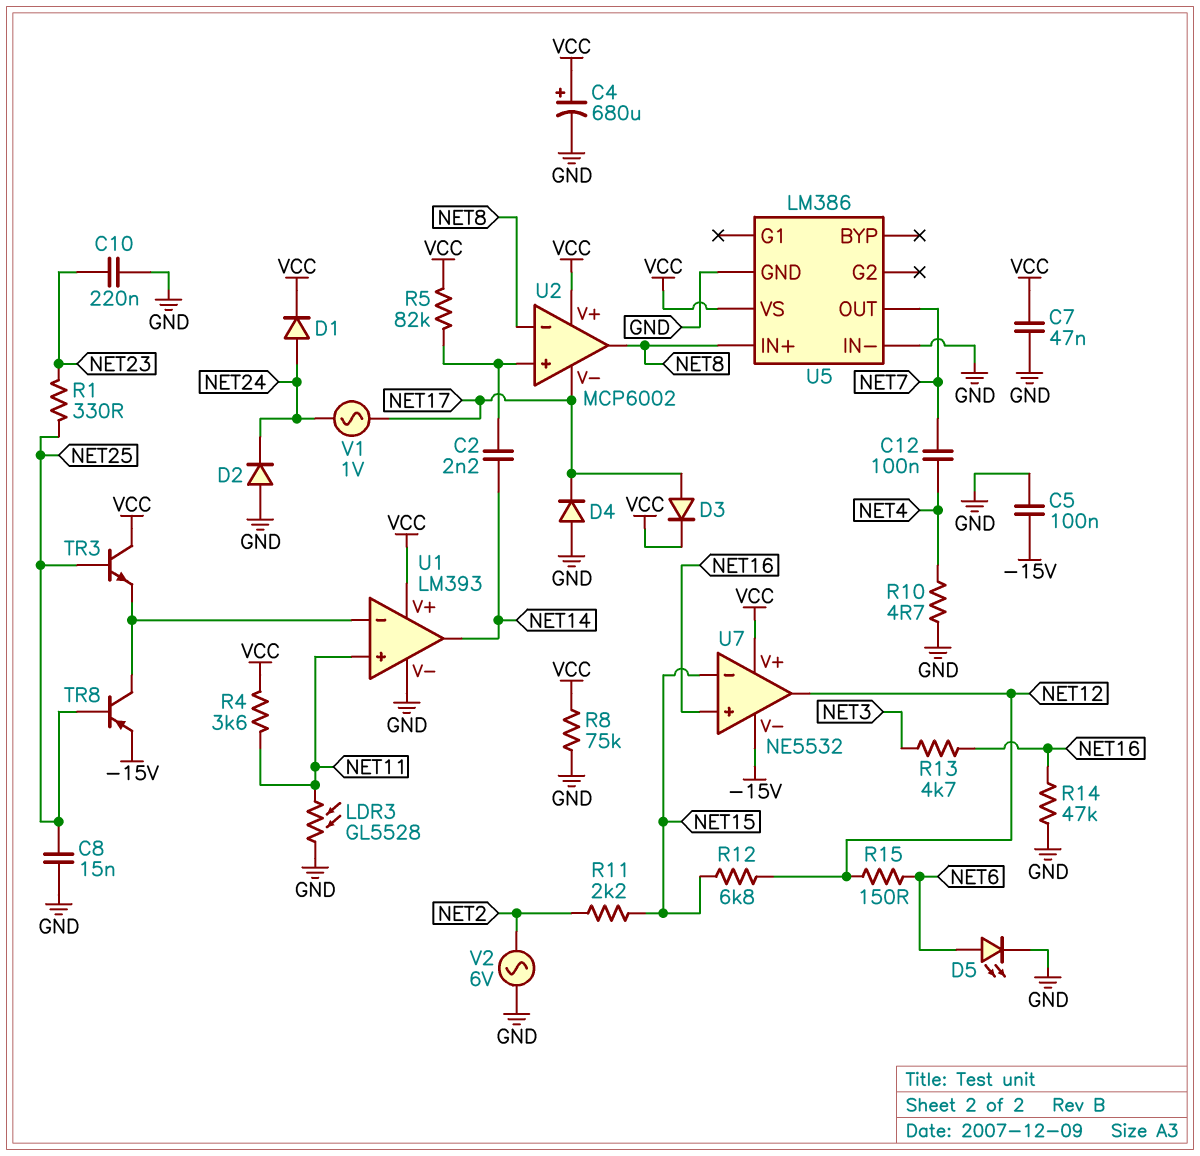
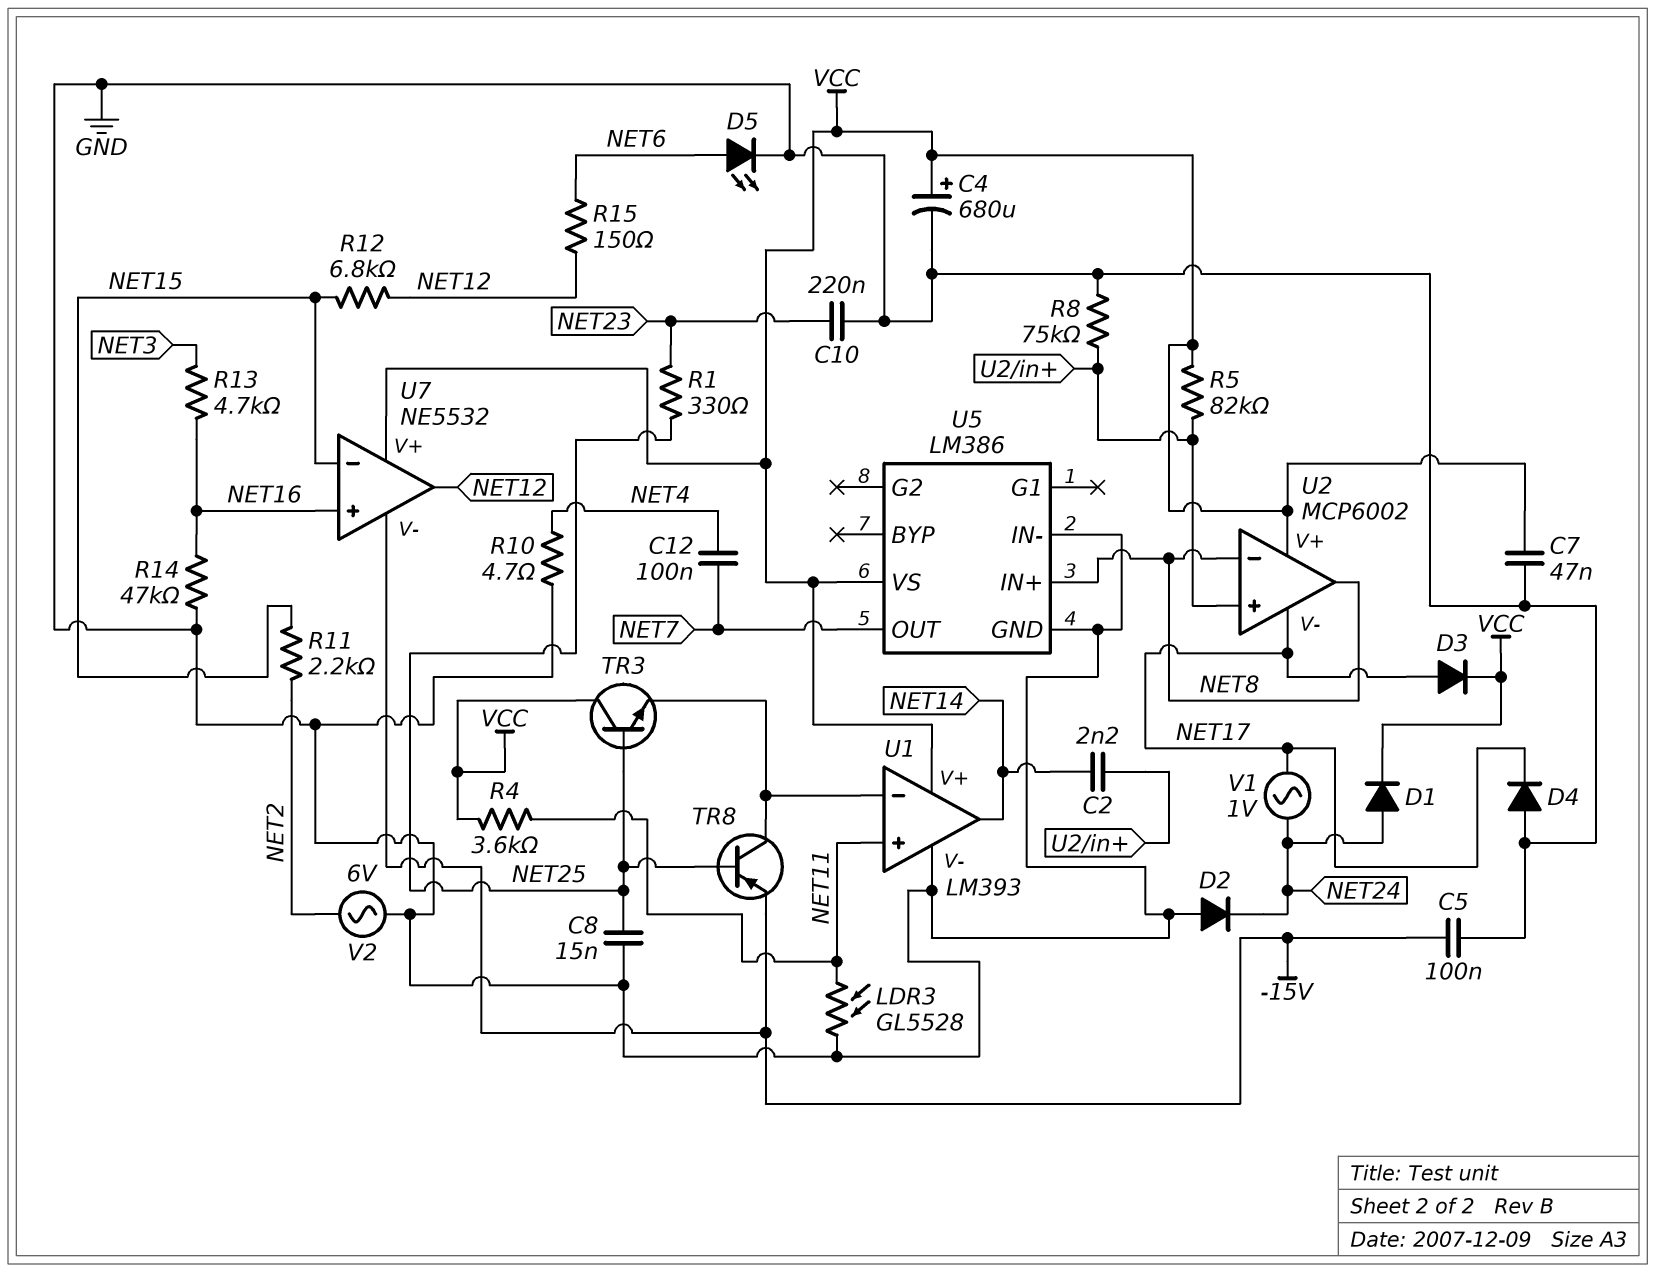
R8: 75k (GND, VCC) -> 75k (GND, U2/in+)

